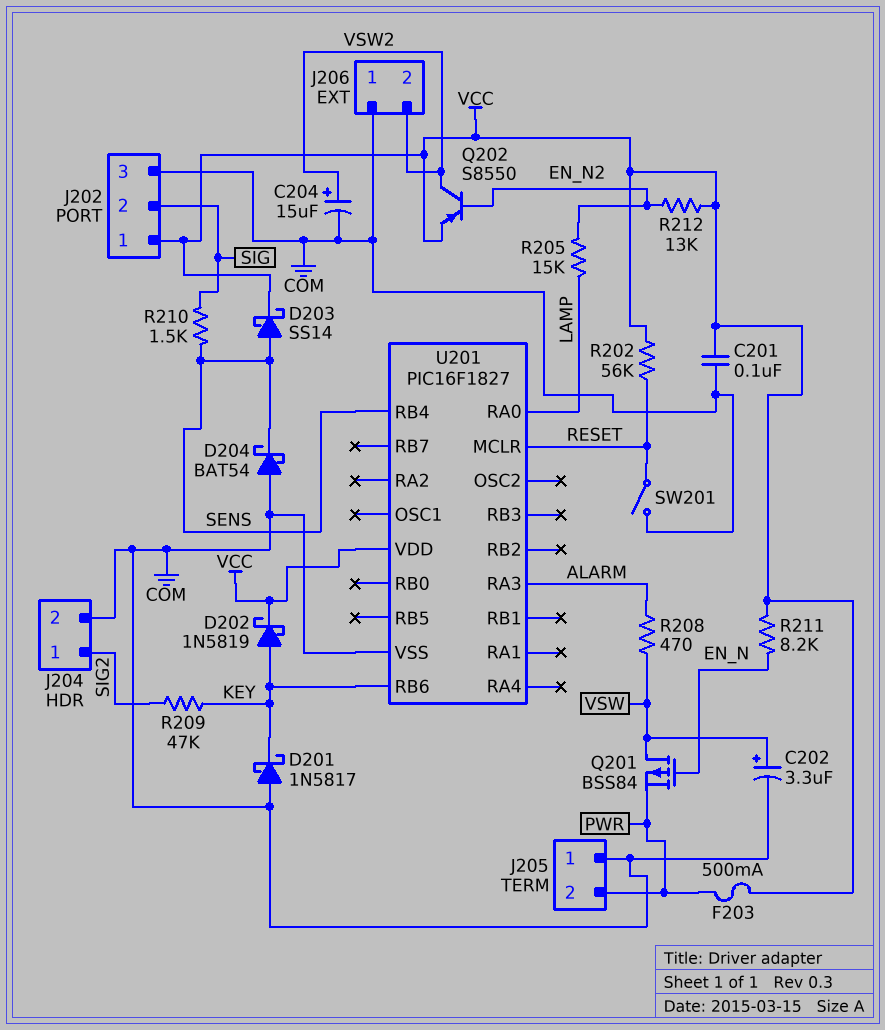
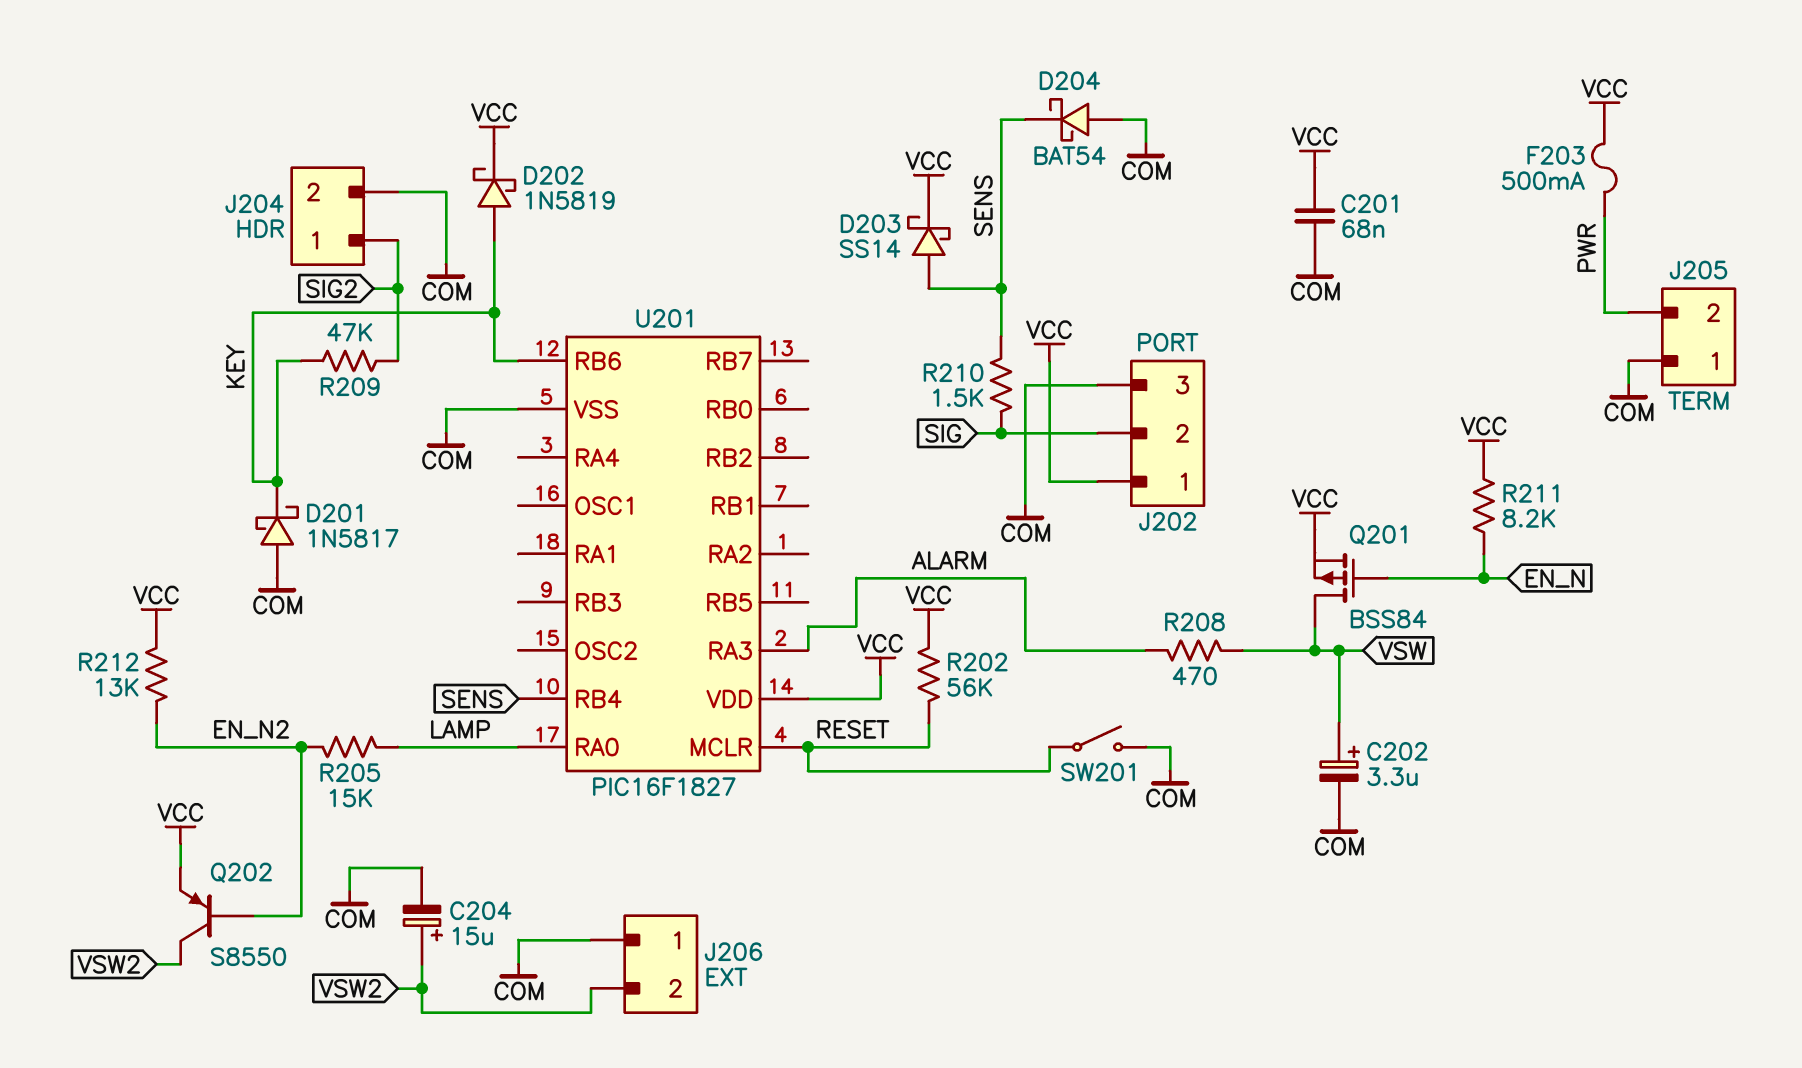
C201: 100nF (COM, VCC) -> 68nF (COM, VCC)
Q201: PMOS BSS84 (G EN_N, D VSW, S PWR) -> PMOS BSS84 (G EN_N, D VSW, S VCC)

